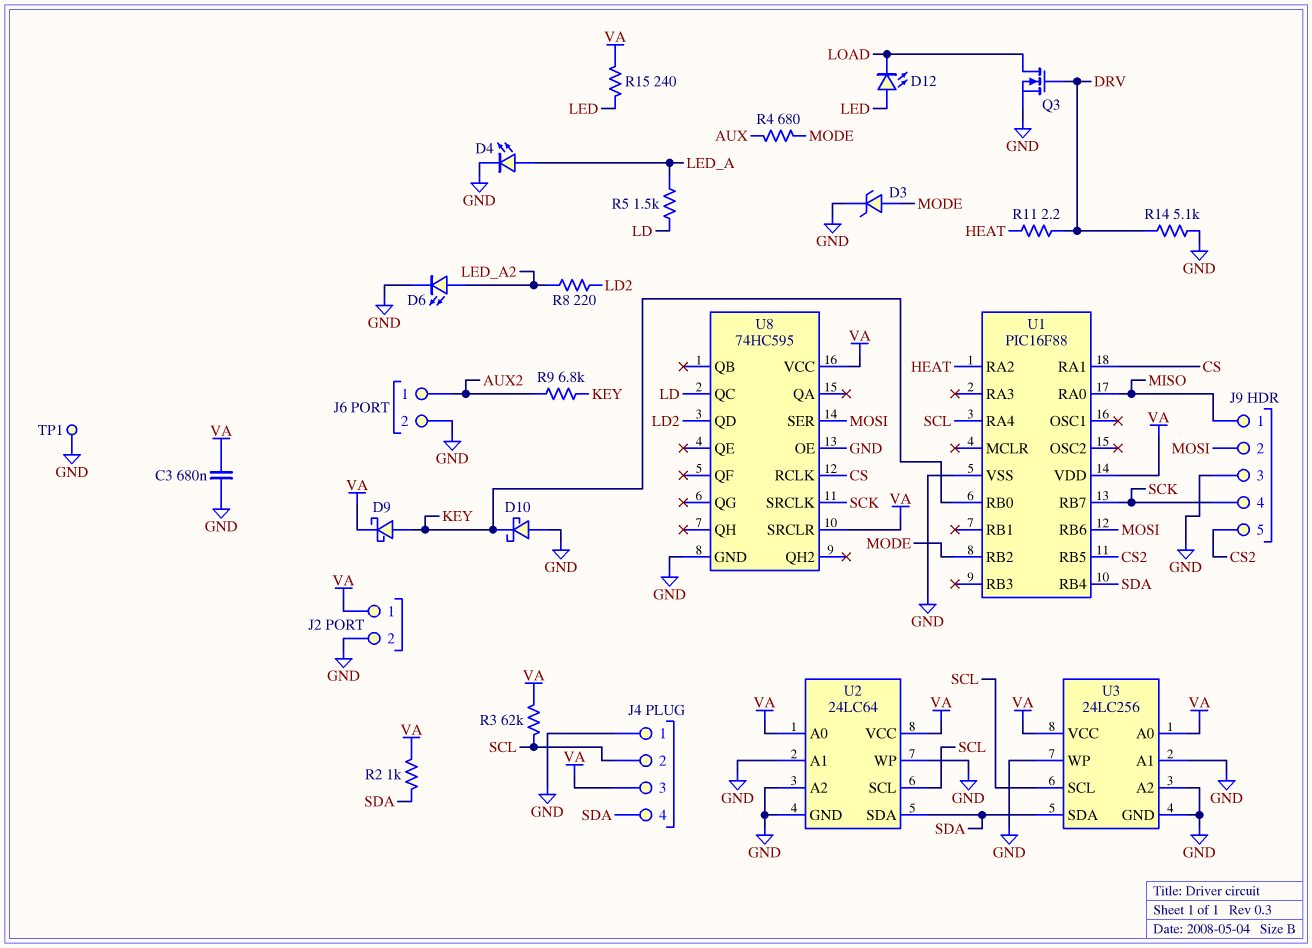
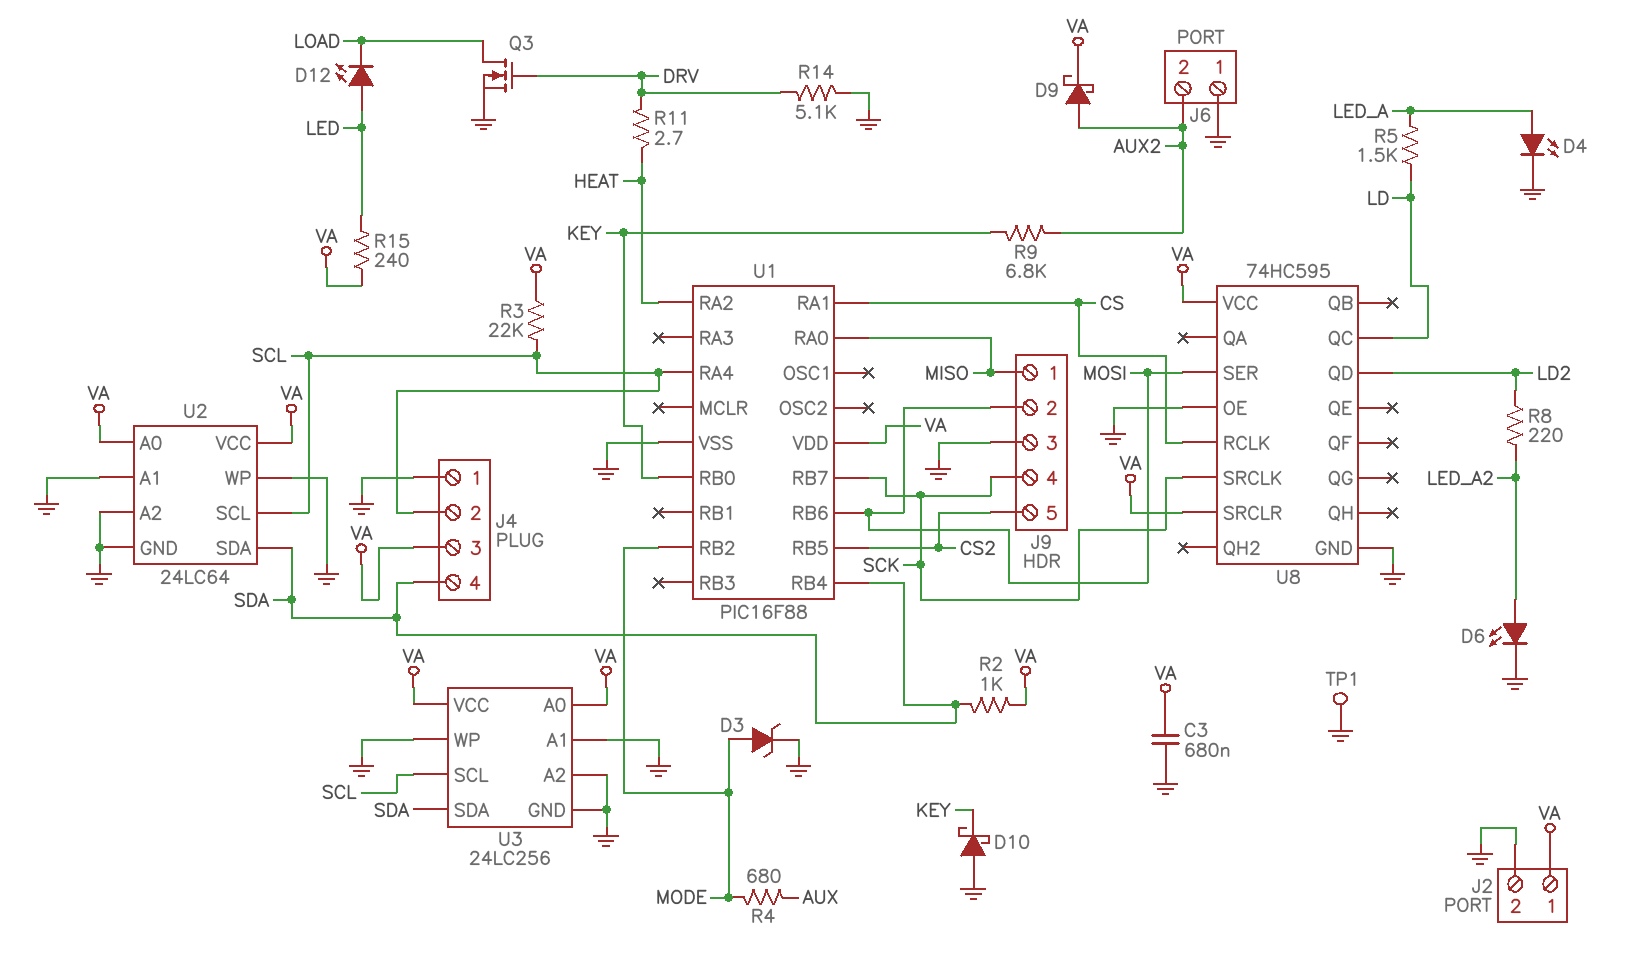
D9: schottky (A KEY, K VA) -> schottky (A AUX2, K VA)
J6 pin 1: AUX2 -> GND
J6 pin 2: GND -> AUX2
R3: 62k (SCL, VA) -> 22k (SCL, VA)
R11: 2.2 (DRV, HEAT) -> 2.7 (DRV, HEAT)

